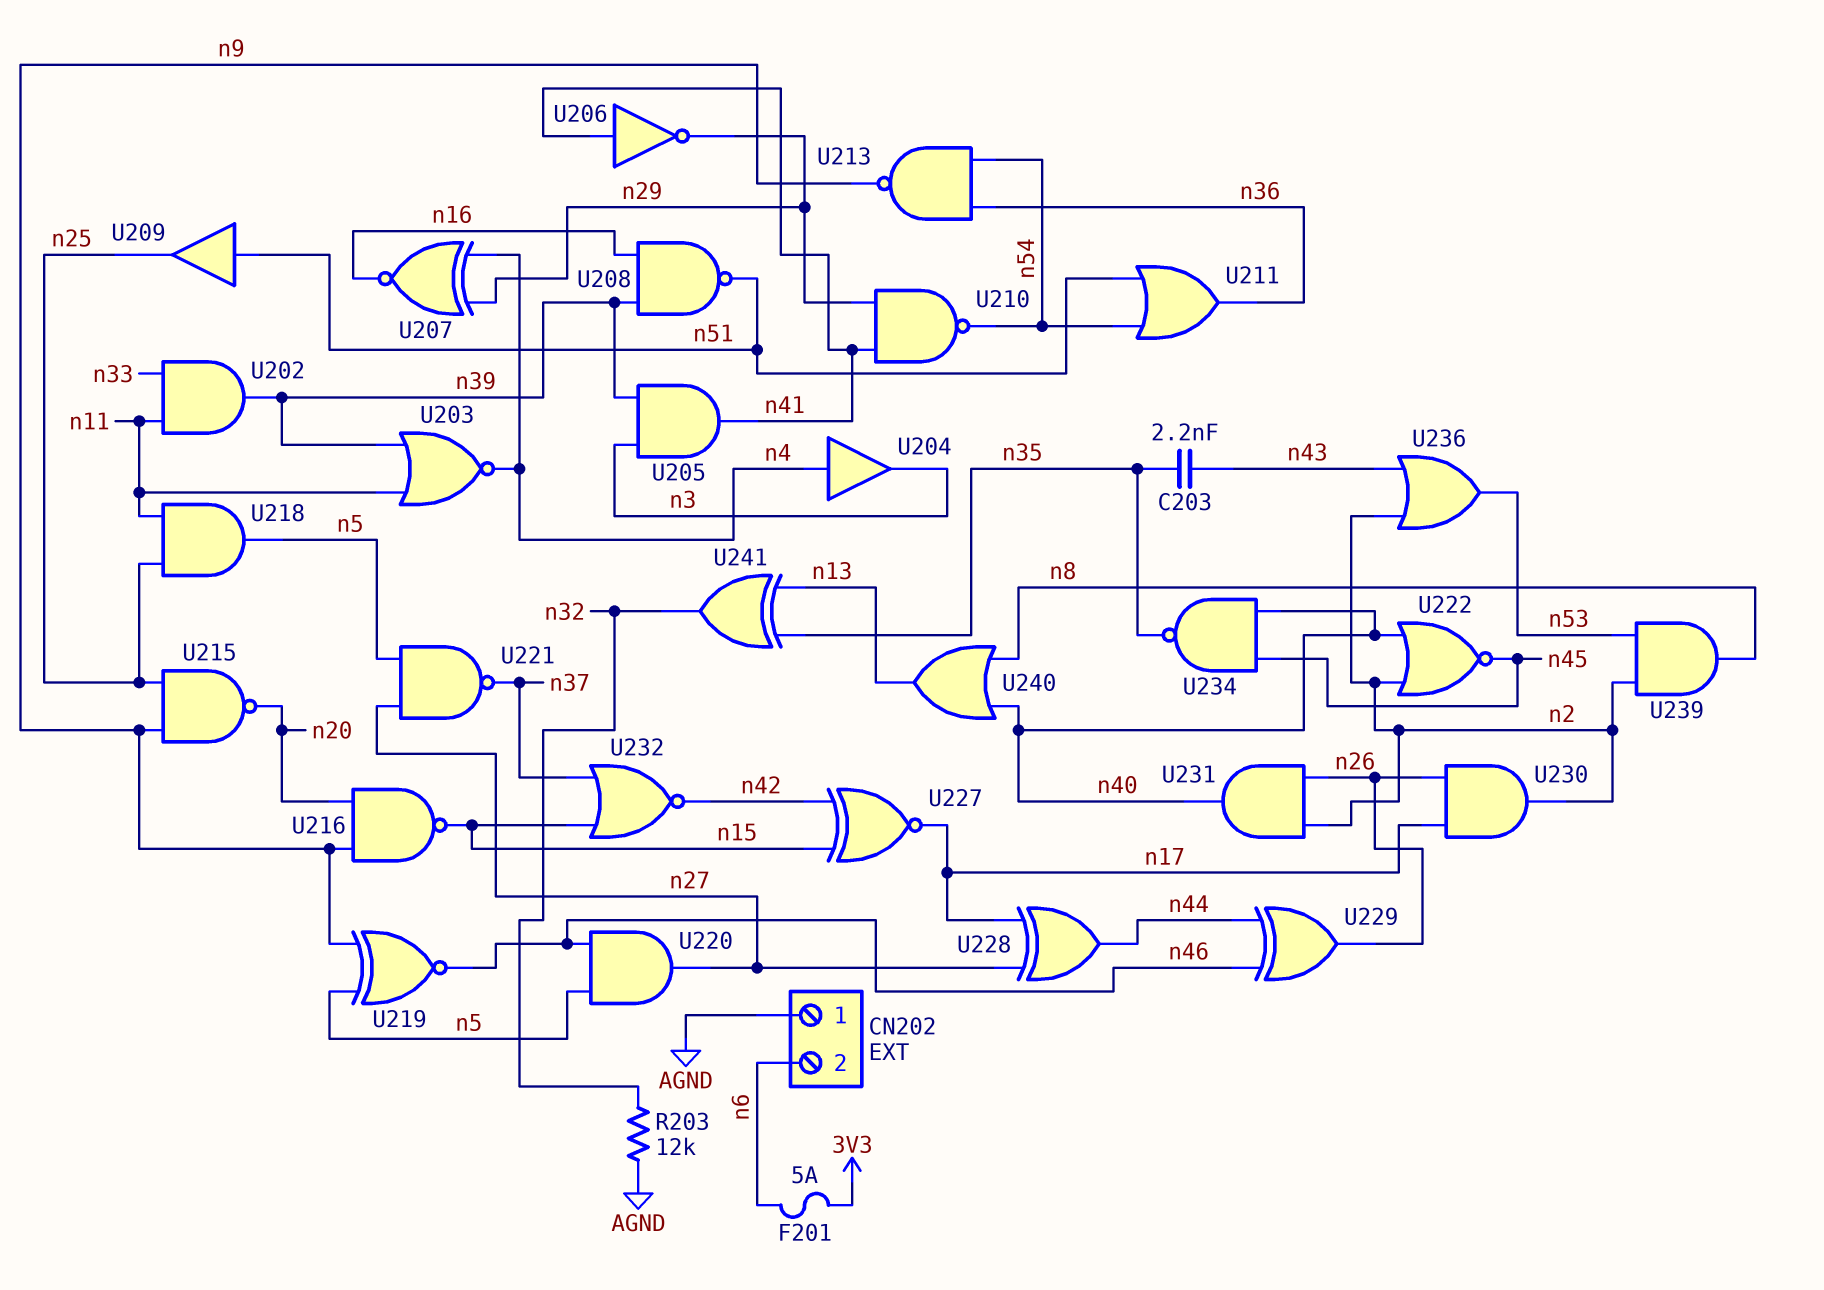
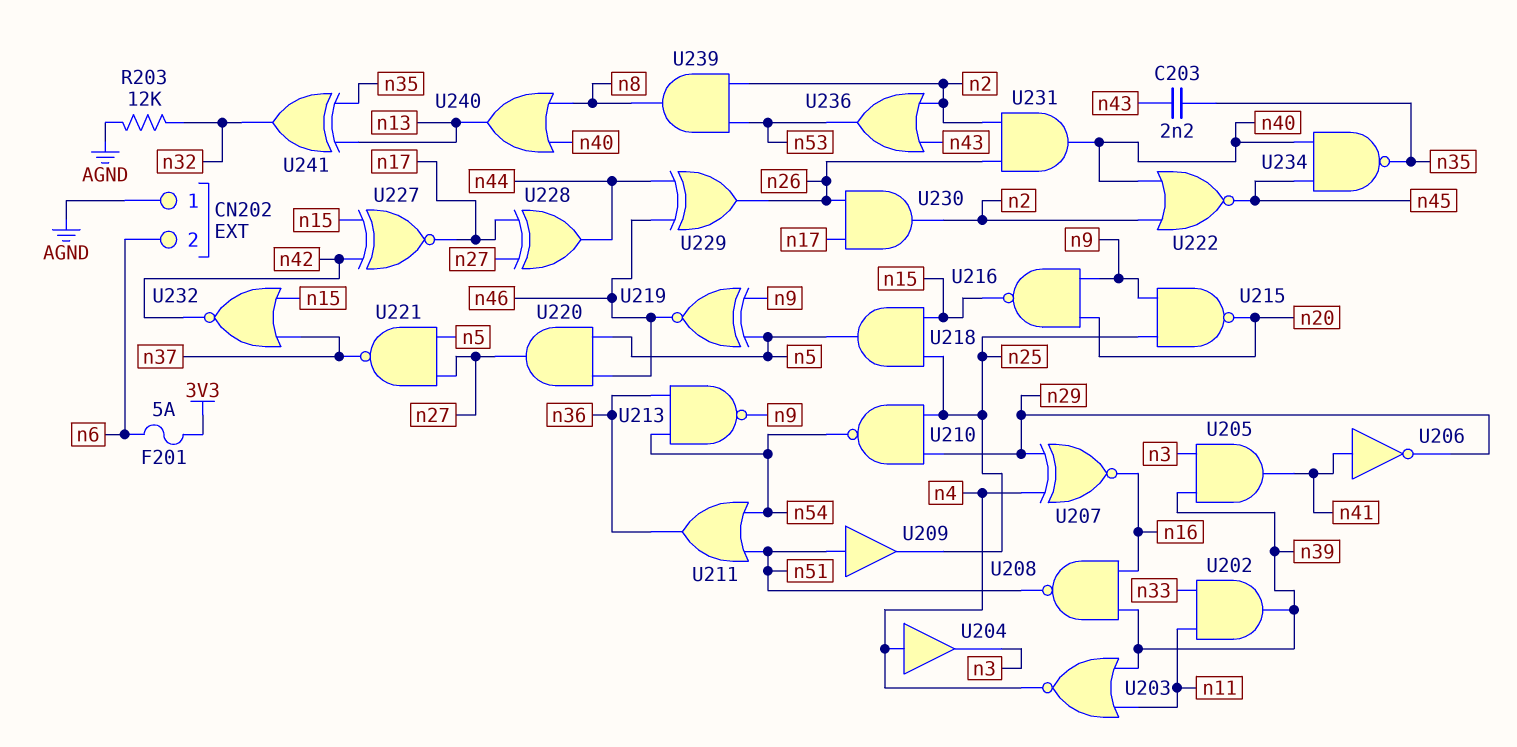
U210: NAND (in n29, in n41, out n54) -> NAND (in n25, in n29, out n54)
U218: AND (in n11, in n25, out n5) -> AND (in n15, in n25, out n5)

